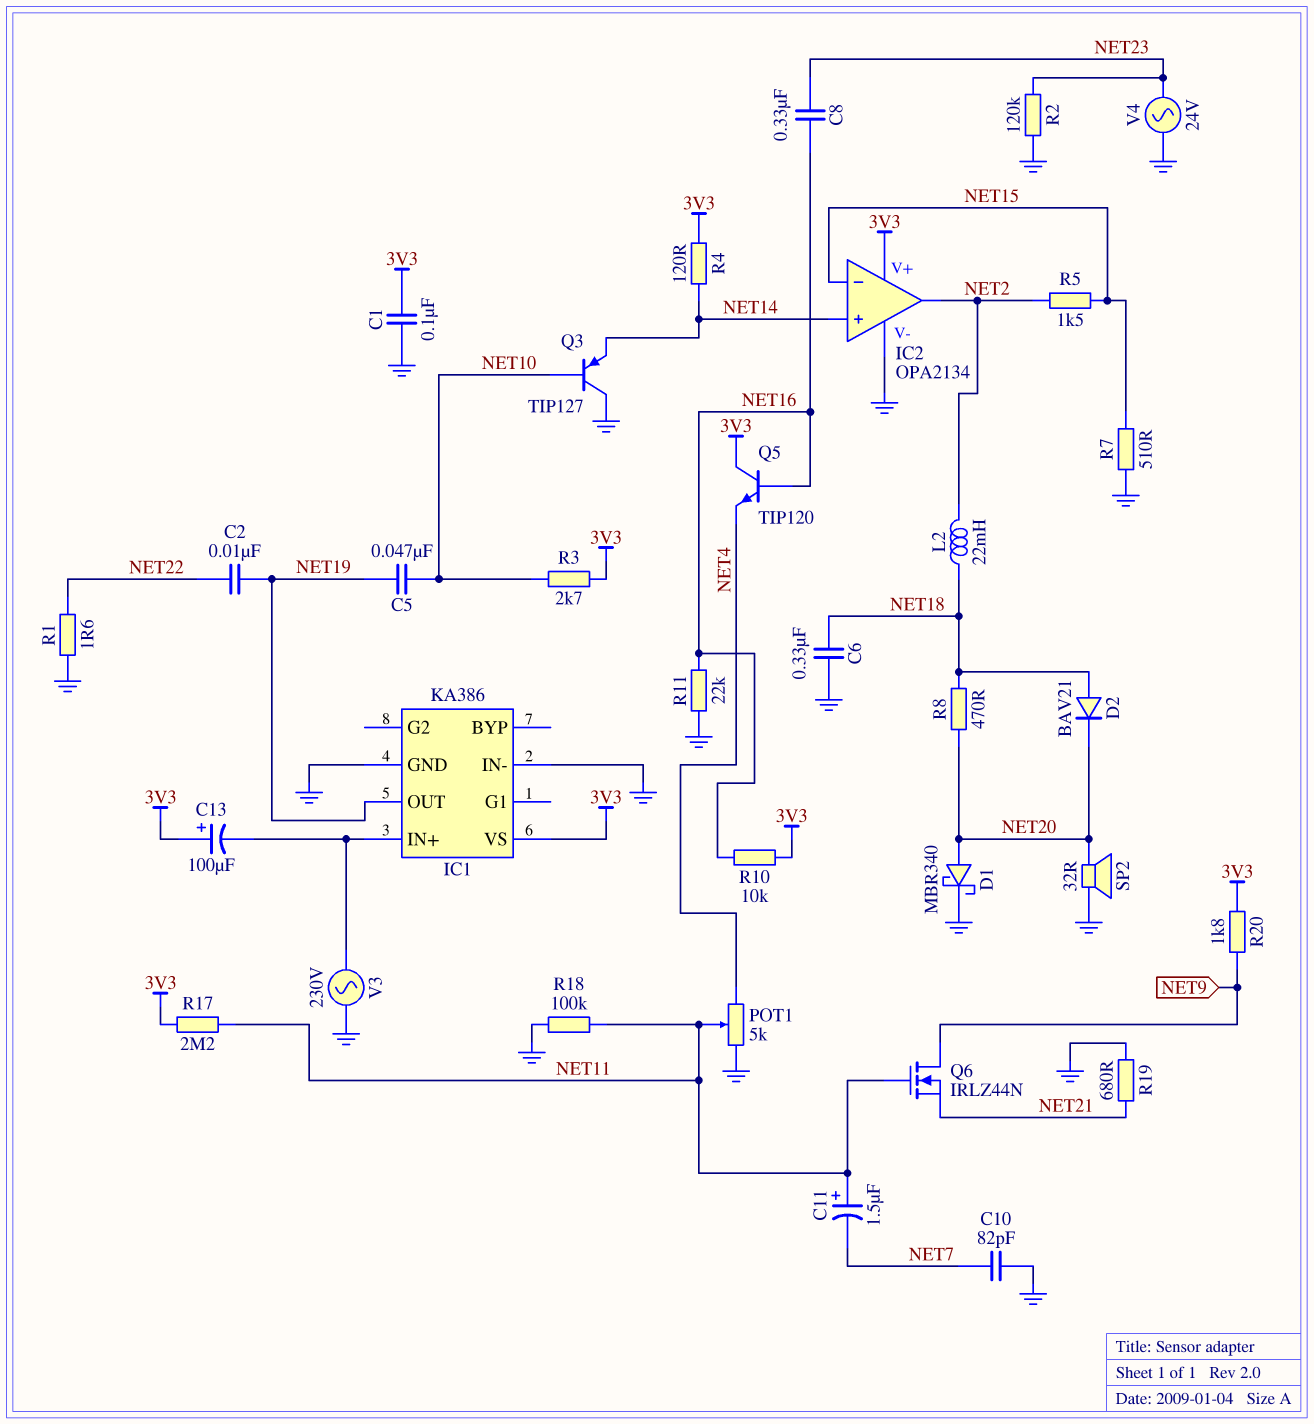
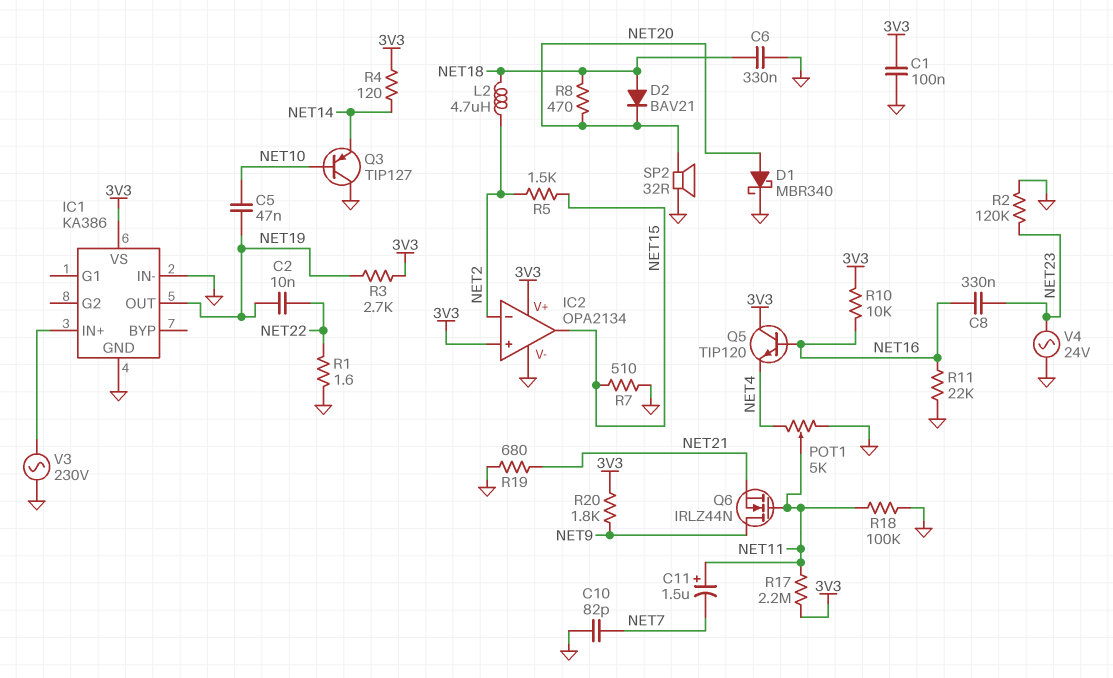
C13: 100uF (plus 3V3, minus IC1/IN+) -> none
IC2 pin in+: NET14 -> 3V3
IC2 pin in-: NET15 -> NET2
IC2 pin out: NET2 -> NET15
L2: 22mH (NET2, NET18) -> 4.7uH (NET2, NET18)
R3: 2.7k (3V3, NET10) -> 2.7k (3V3, NET19)

